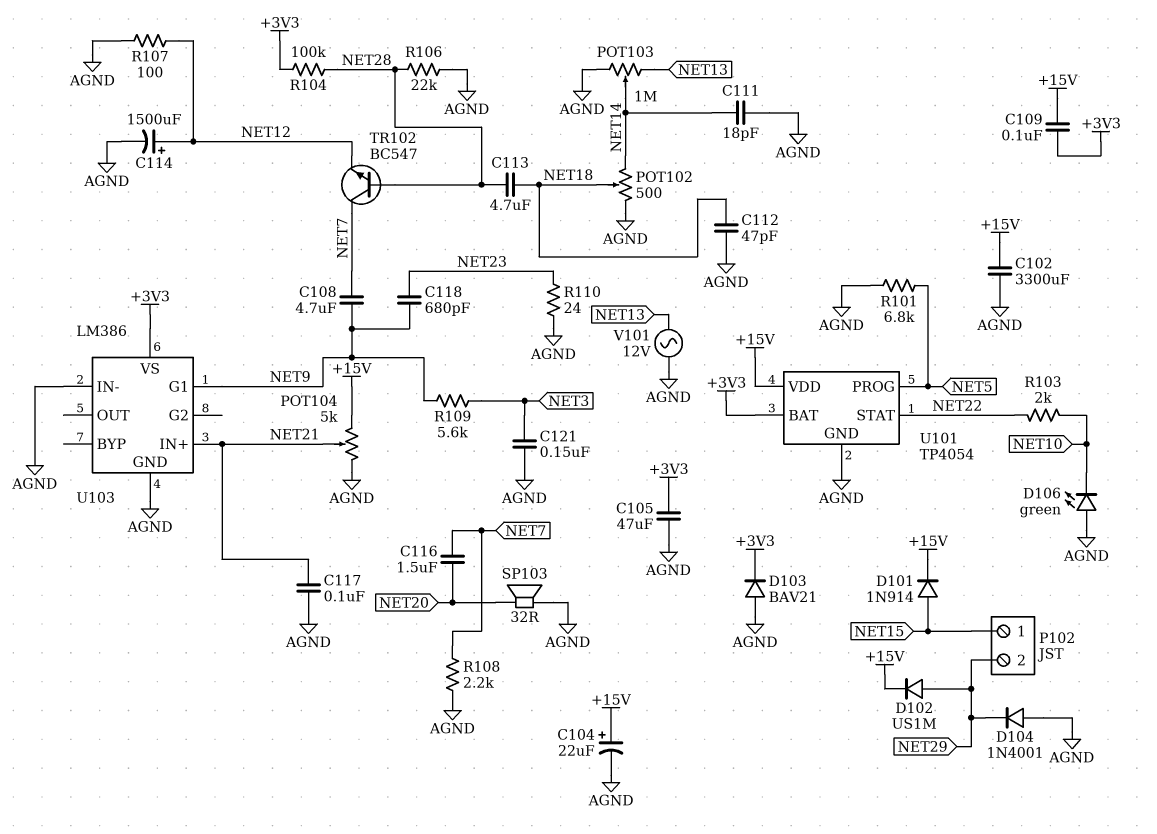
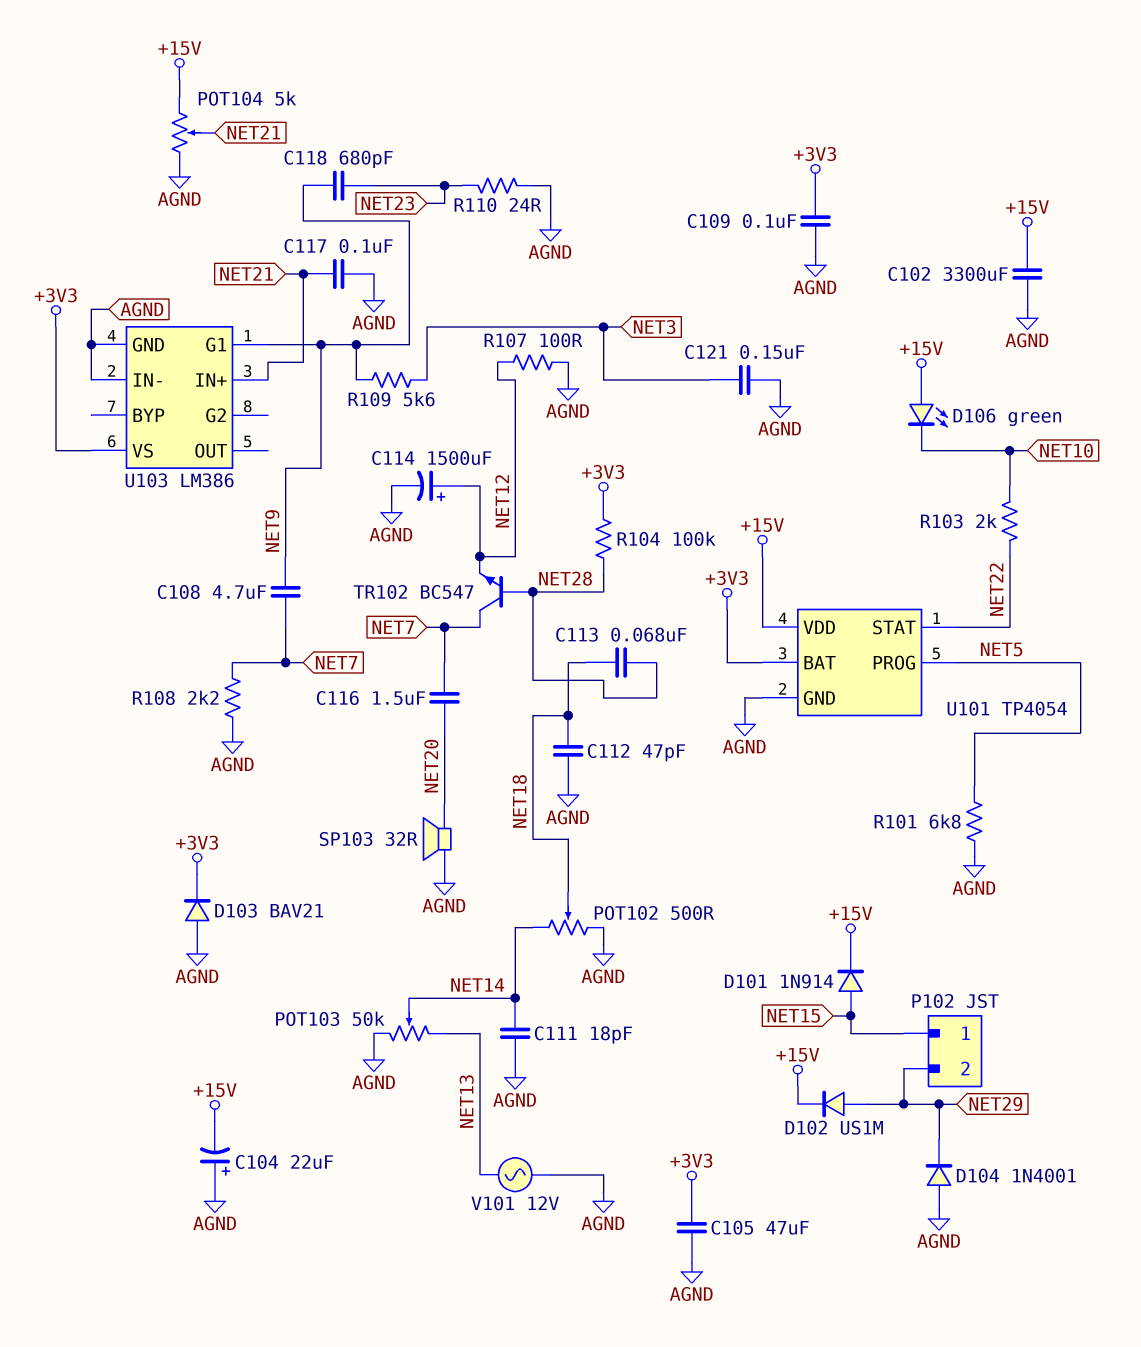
C104: 22uF (plus +15V, minus AGND) -> 22uF (plus AGND, minus +15V)
C109: 100nF (+3V3, +15V) -> 100nF (+3V3, AGND)
C113: 4.7uF (NET18, NET28) -> 68nF (NET18, NET28)
D106: LED green (A AGND, K NET10) -> LED green (A +15V, K NET10)
POT103: 1M (AGND, NET13, wiper NET14) -> 50k (AGND, NET13, wiper NET14)
R106: 22k (AGND, NET28) -> none

